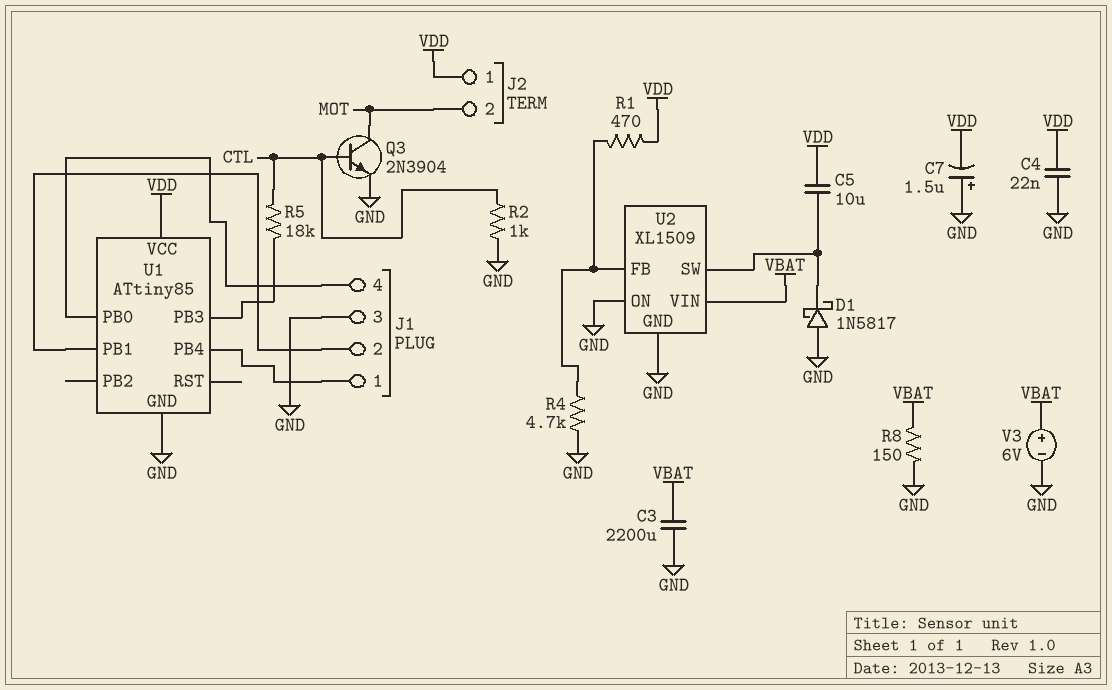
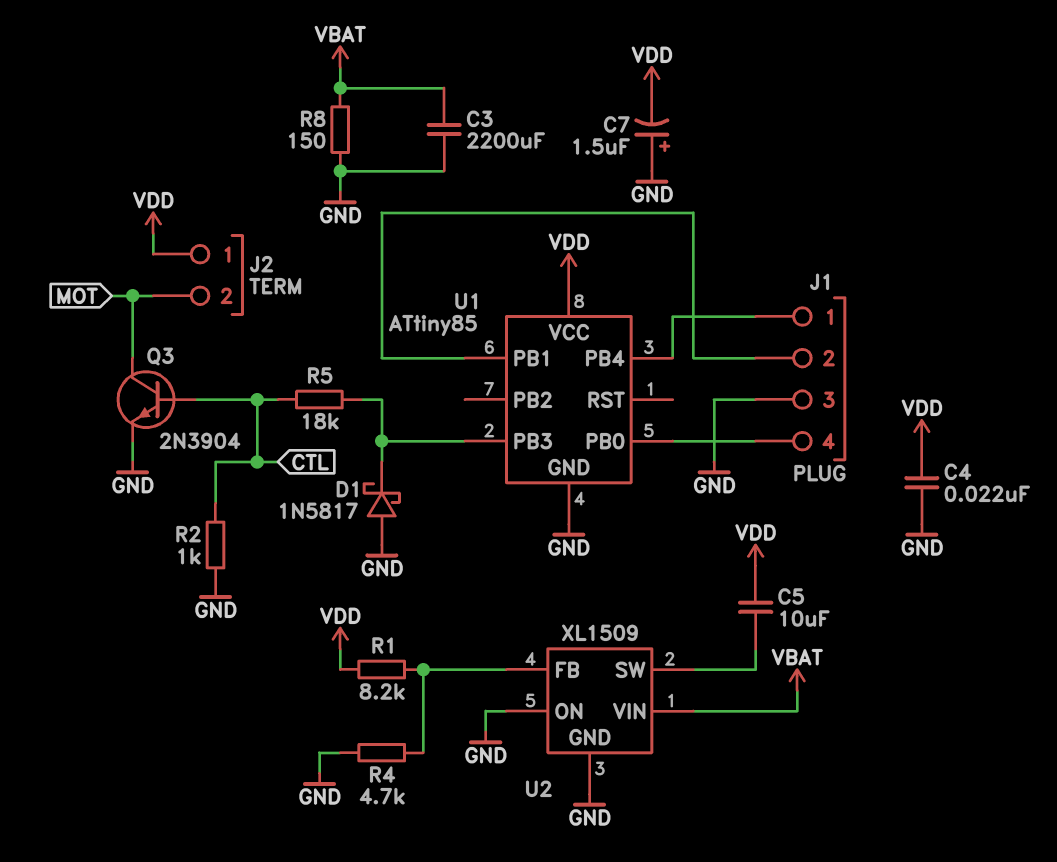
D1: schottky 1N5817 (A GND, K U2/SW) -> schottky 1N5817 (A GND, K U1/PB3)
R1: 470 (U2/FB, VDD) -> 8.2k (U2/FB, VDD)
V3: 6V (plus VBAT, minus GND) -> none

